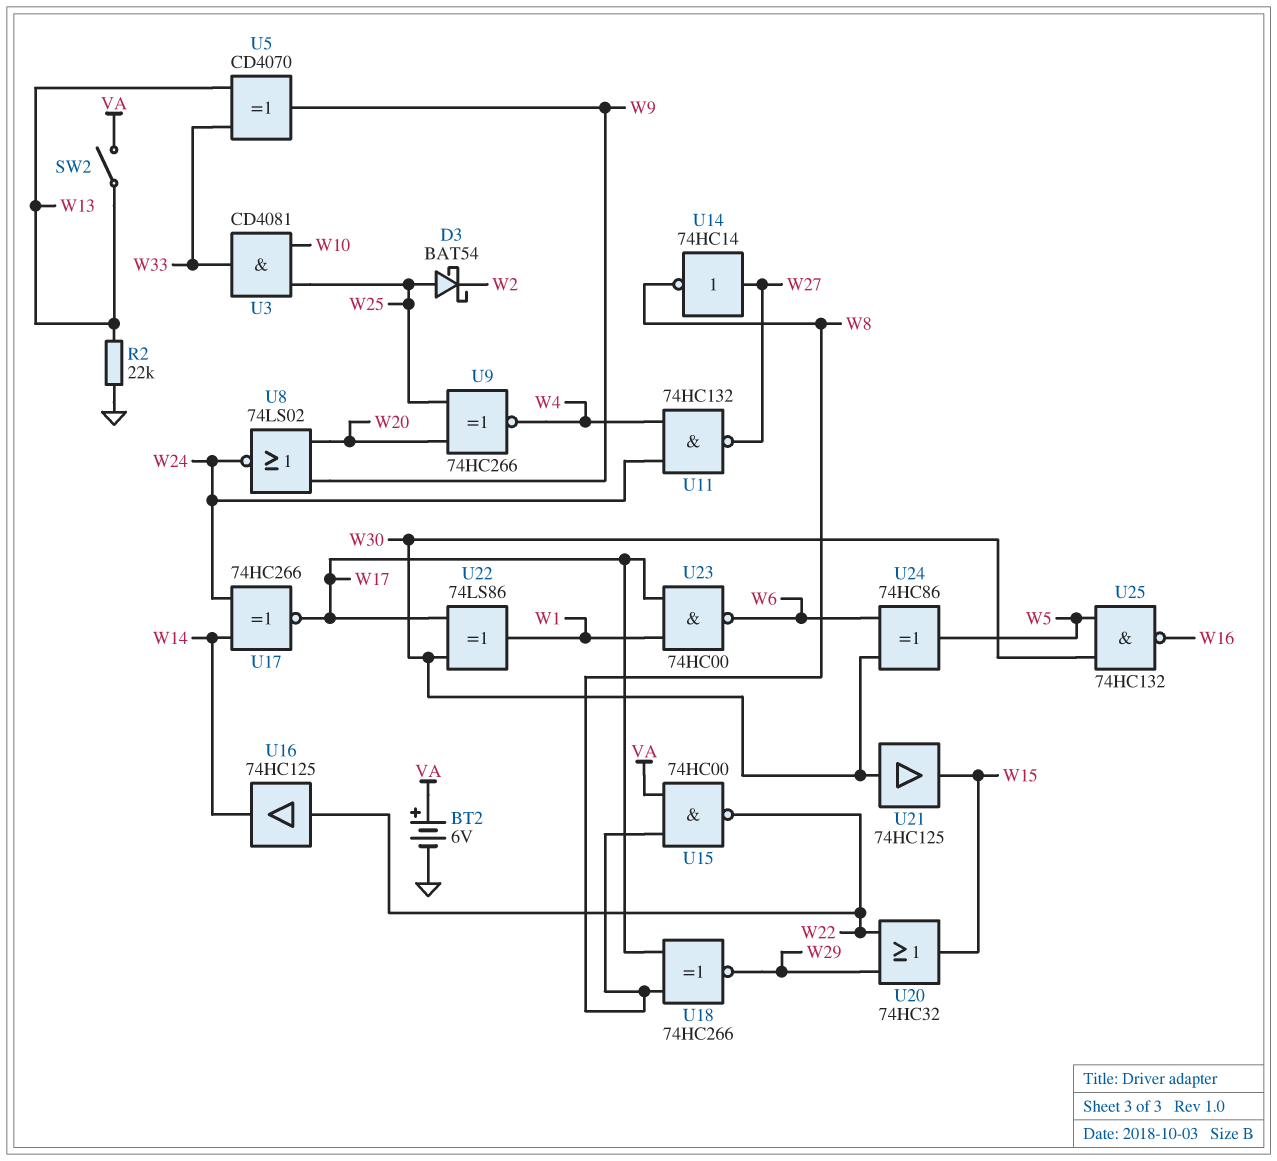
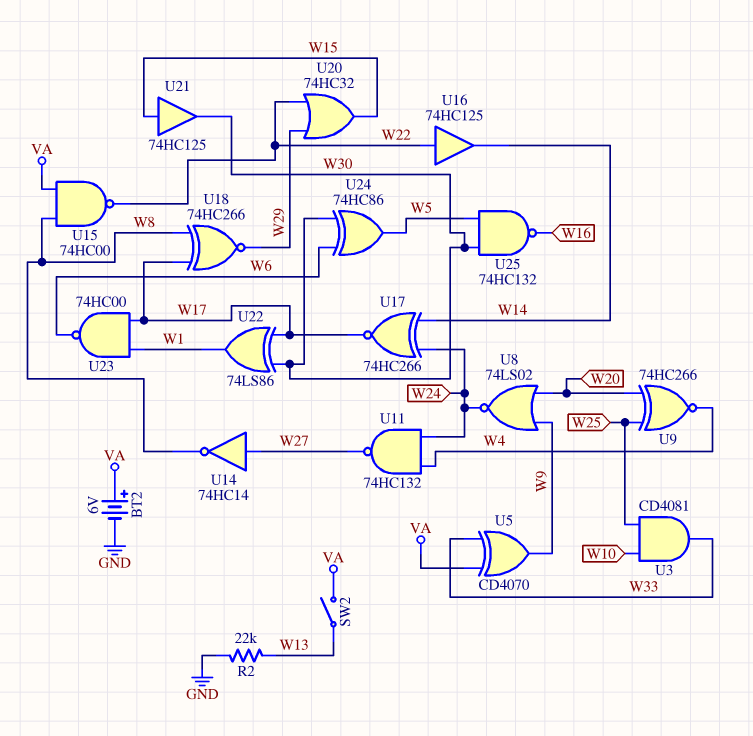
D3: schottky BAT54 (A W25, K W2) -> none
U5: XOR CD4070 (in W13, in W33, out W9) -> XOR CD4070 (in VA, in W33, out W9)
U21: buffer 74HC125 (in W30, out W15) -> buffer 74HC125 (in W15, out W30)

